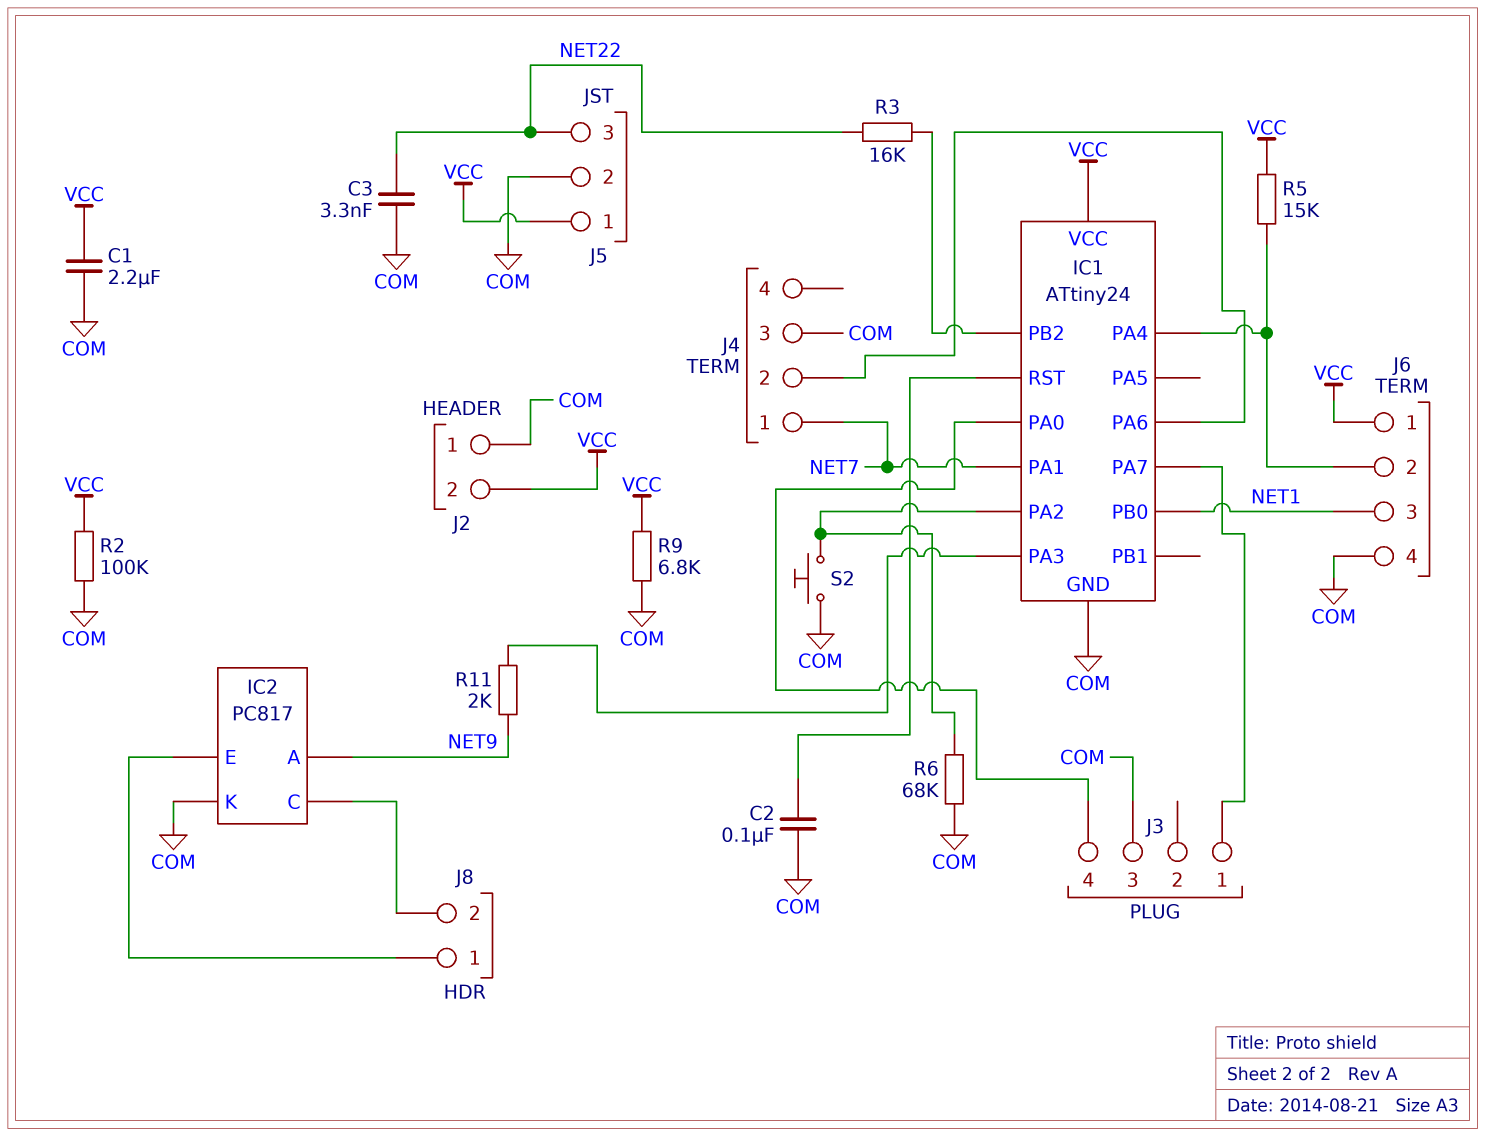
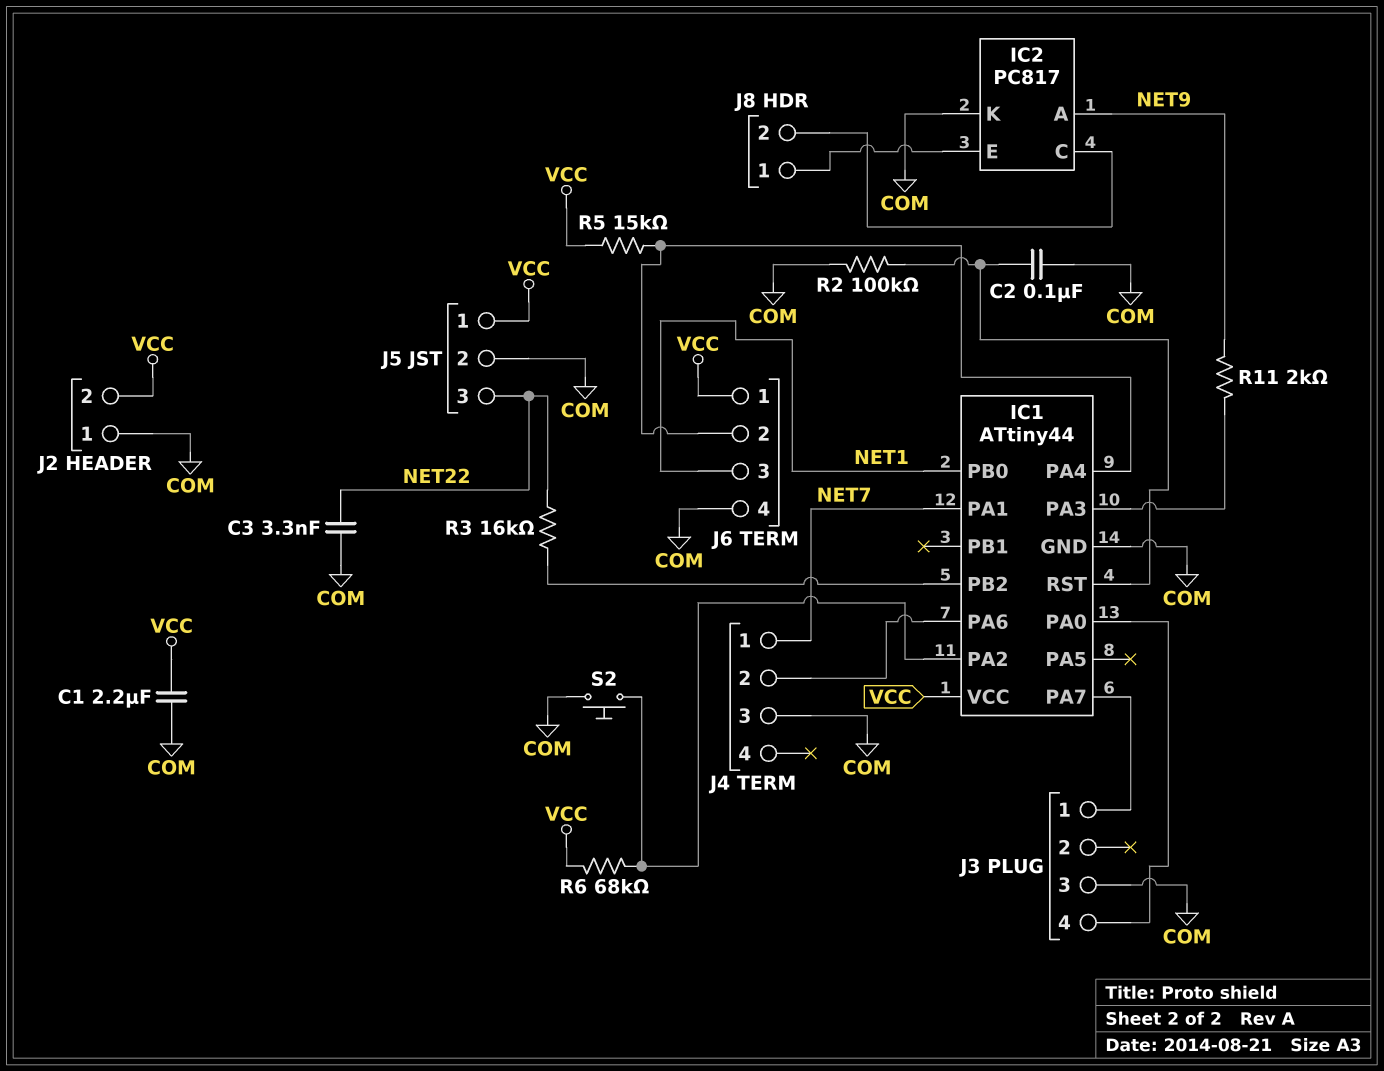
IC1: ATtiny24 -> ATtiny44
R2: 100k (COM, VCC) -> 100k (COM, IC1/RST)
R6: 68k (COM, IC1/PA2) -> 68k (IC1/PA2, VCC)
R9: 6.8k (COM, VCC) -> none

